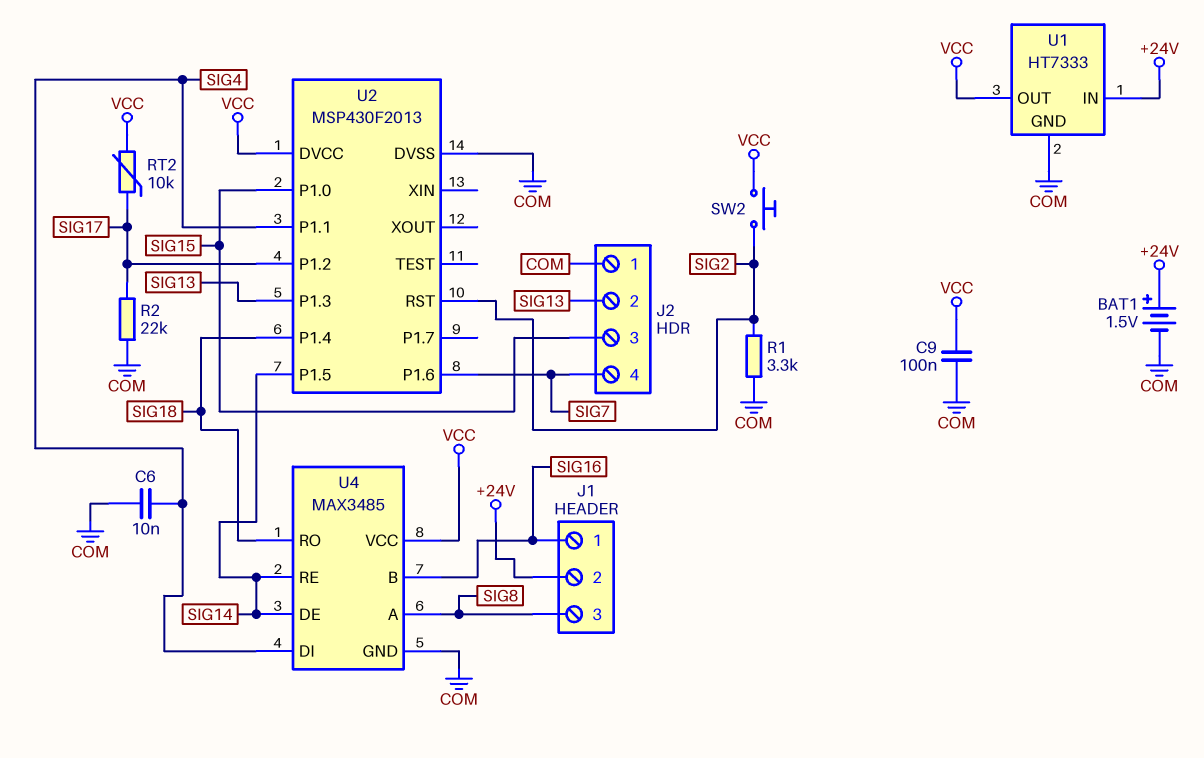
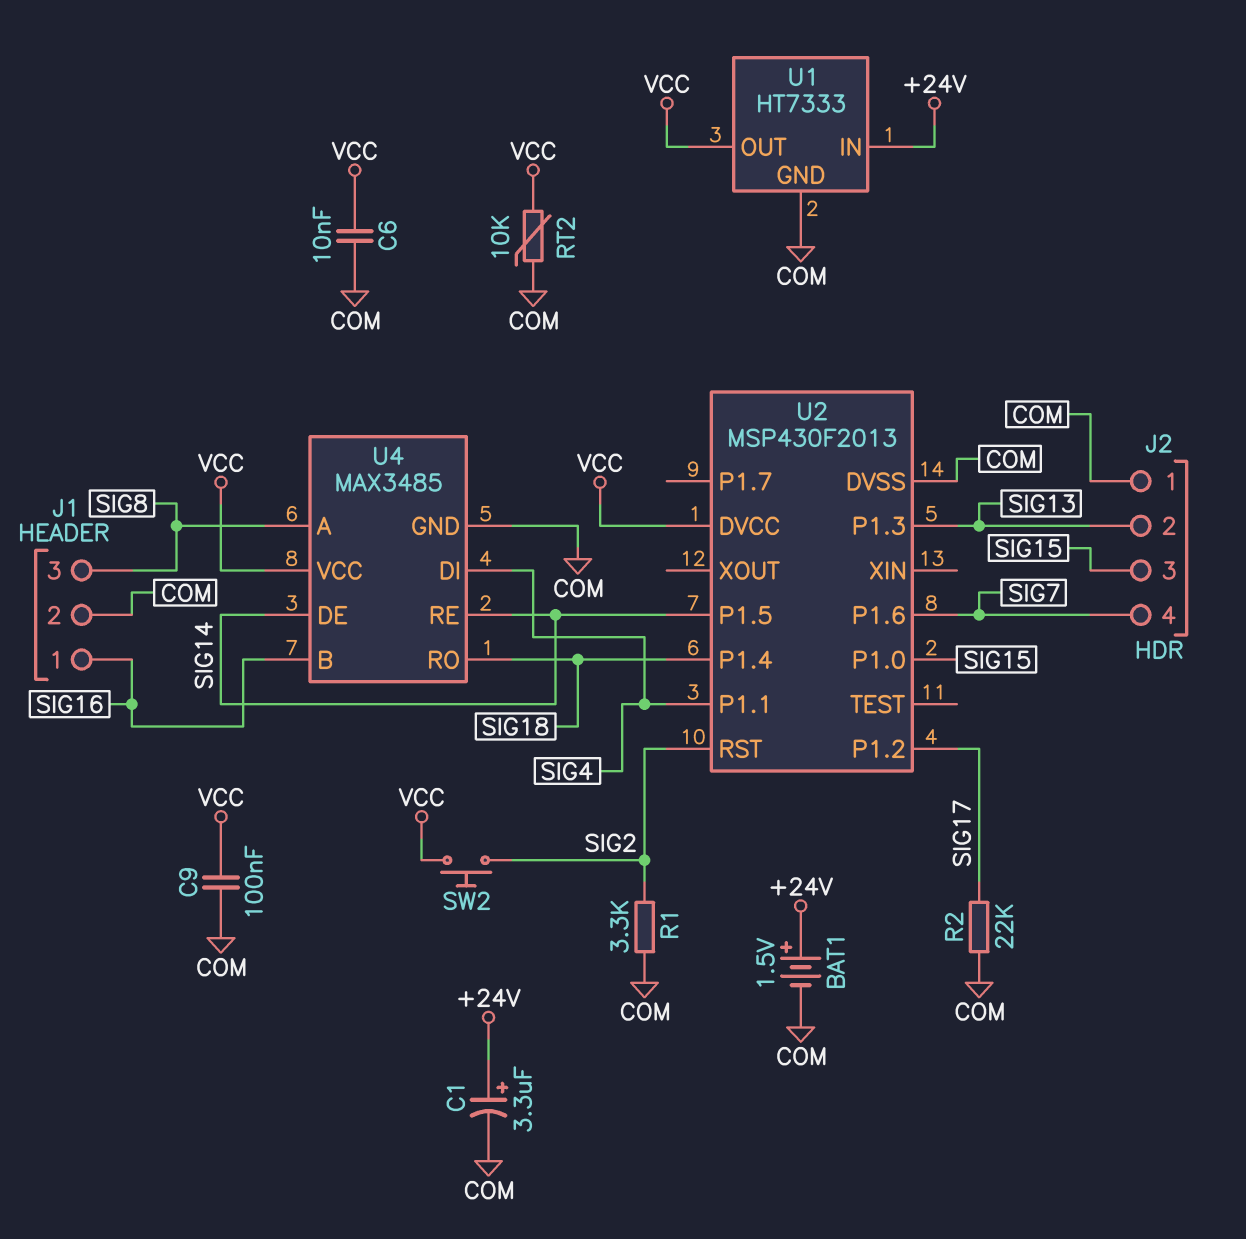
C1: none -> 3.3uF (plus +24V, minus COM)
C6: 10nF (COM, SIG4) -> 10nF (COM, VCC)
J1 pin 2: +24V -> COM
RT2: 10k (SIG17, VCC) -> 10k (COM, VCC)

